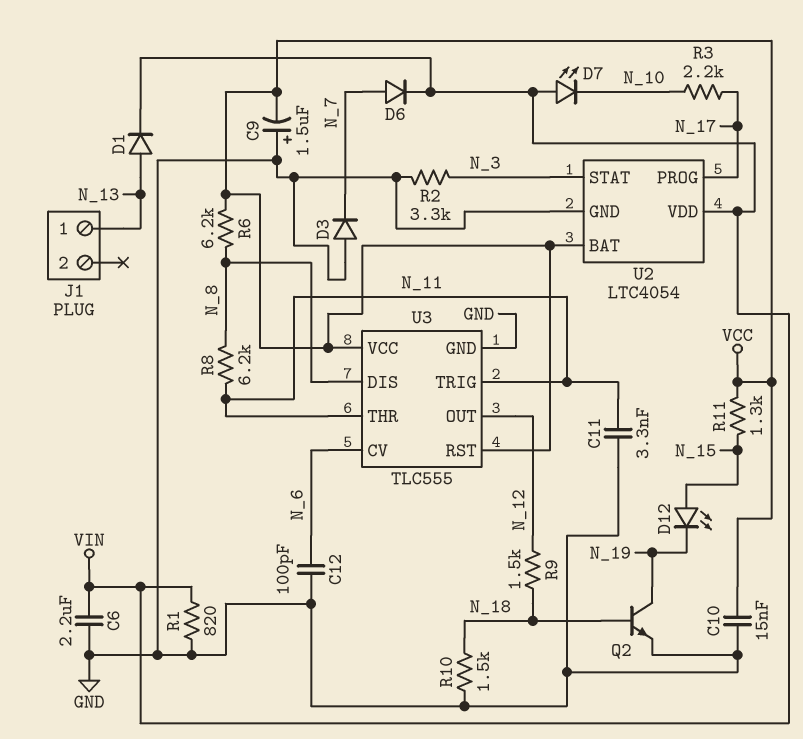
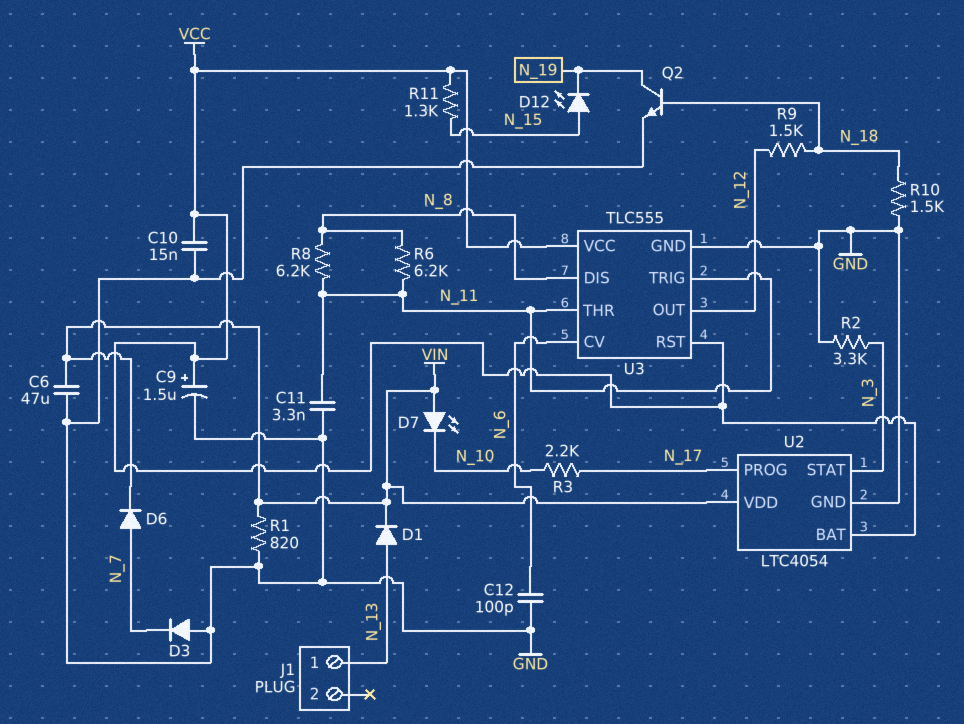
C6: 2.2uF (GND, VIN) -> 47uF (GND, VIN)
C9: 1.5uF (plus GND, minus VCC) -> 1.5uF (plus VCC, minus GND)
R6: 6.2k (N_8, VCC) -> 6.2k (N_8, N_11)

